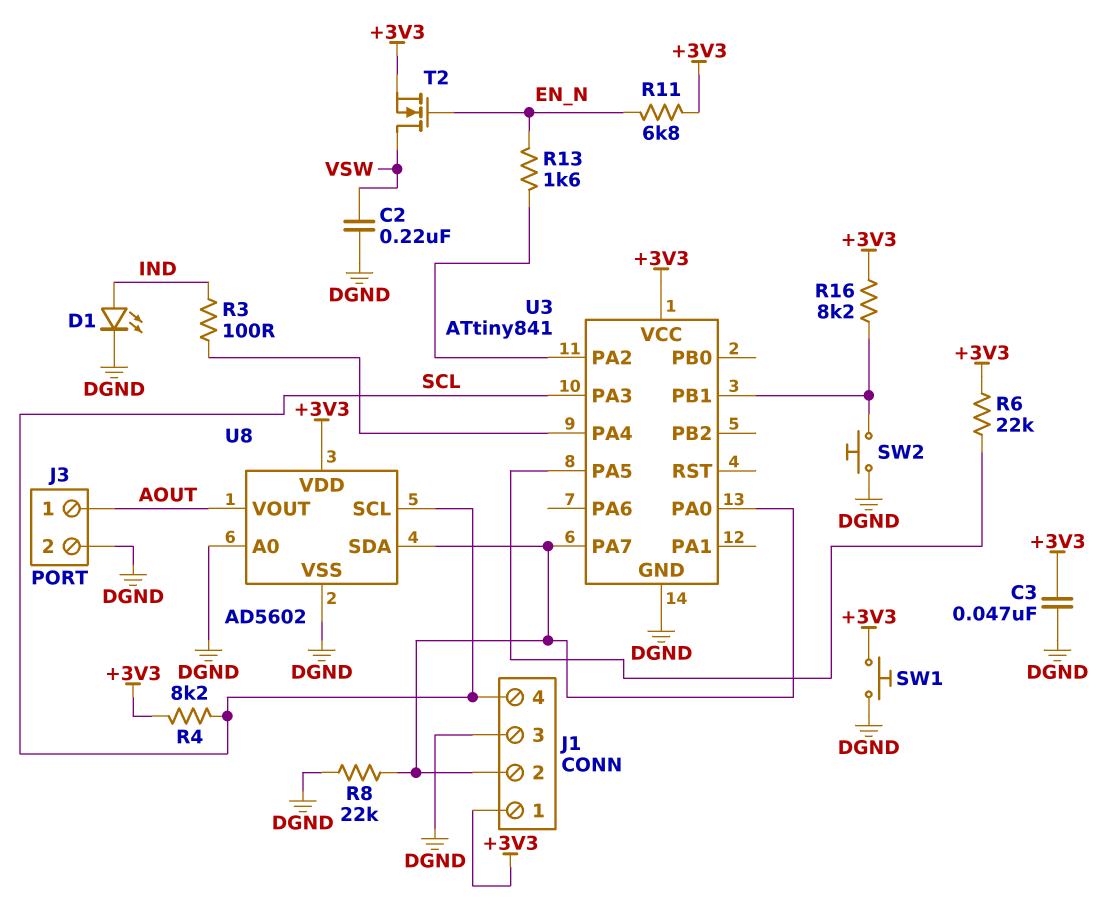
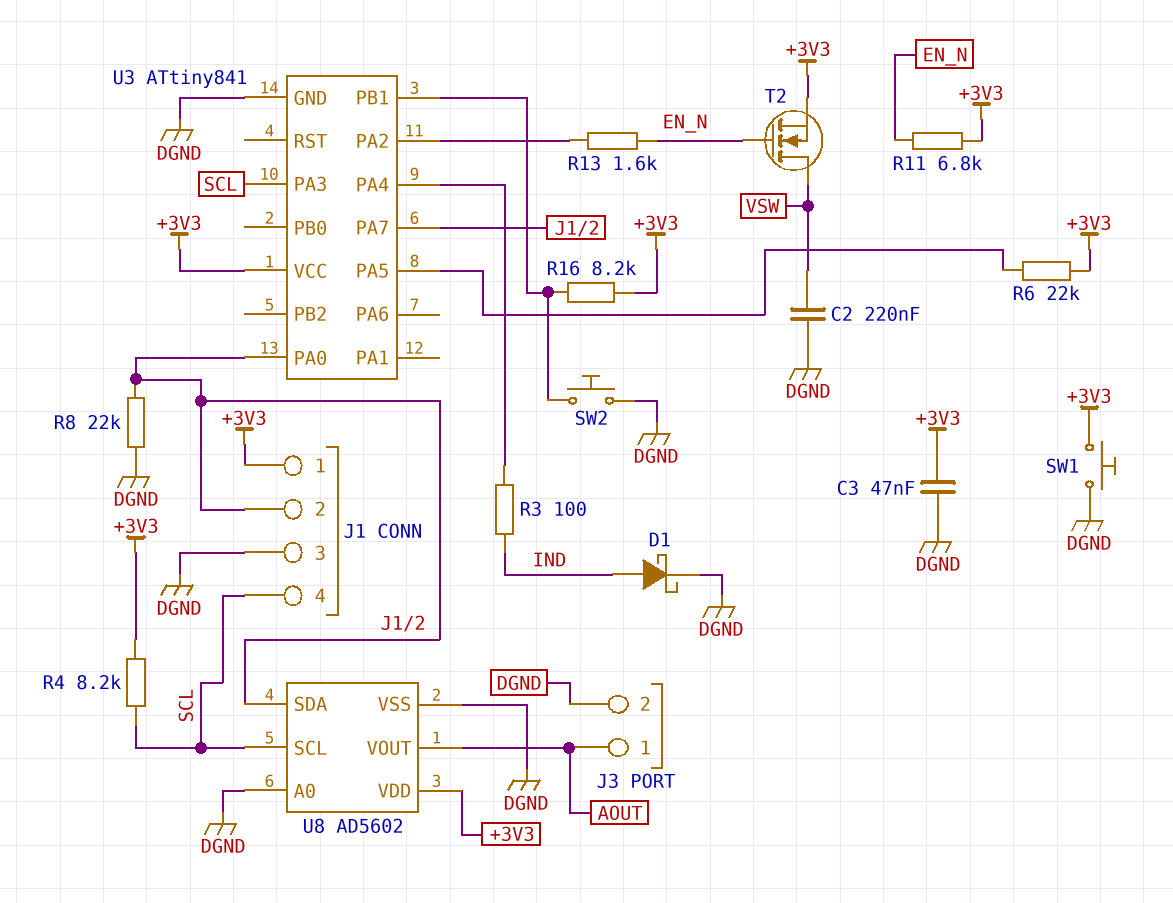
D1: LED (A IND, K DGND) -> schottky (A IND, K DGND)

